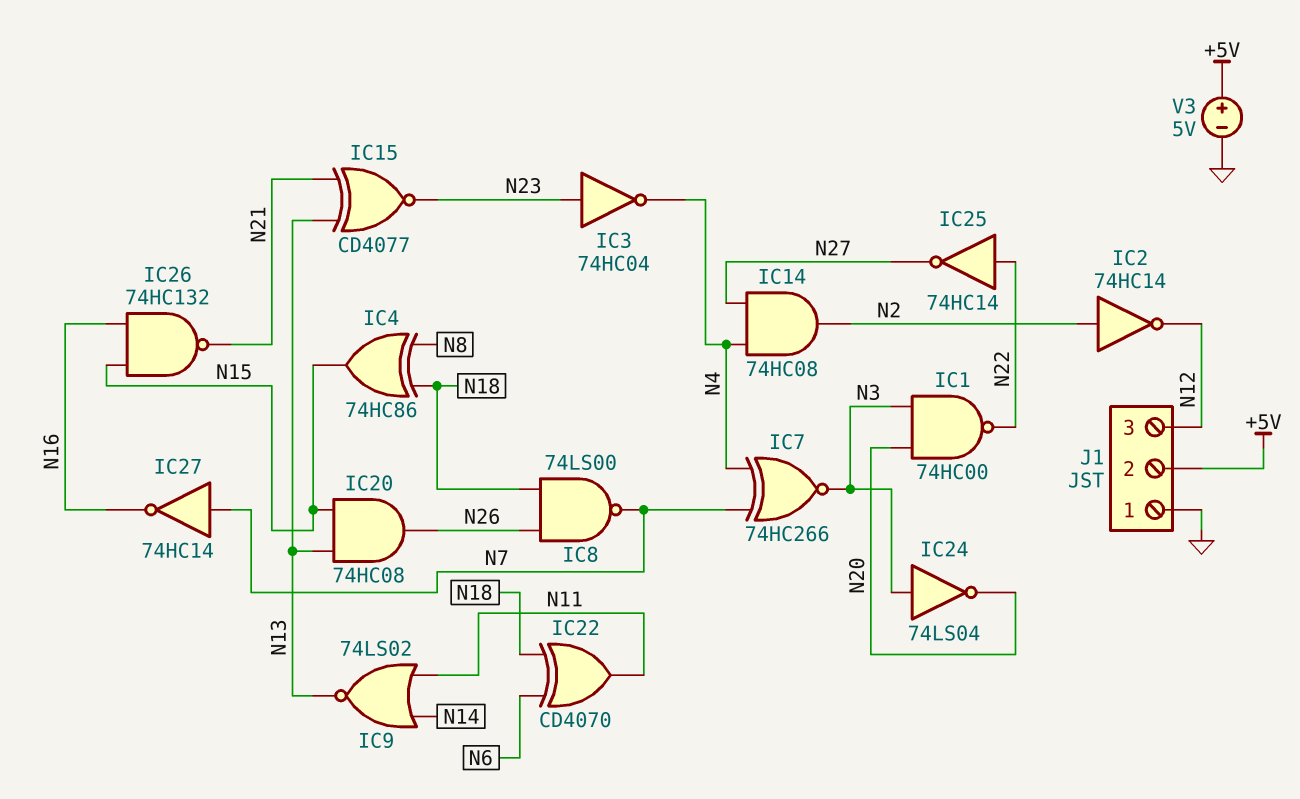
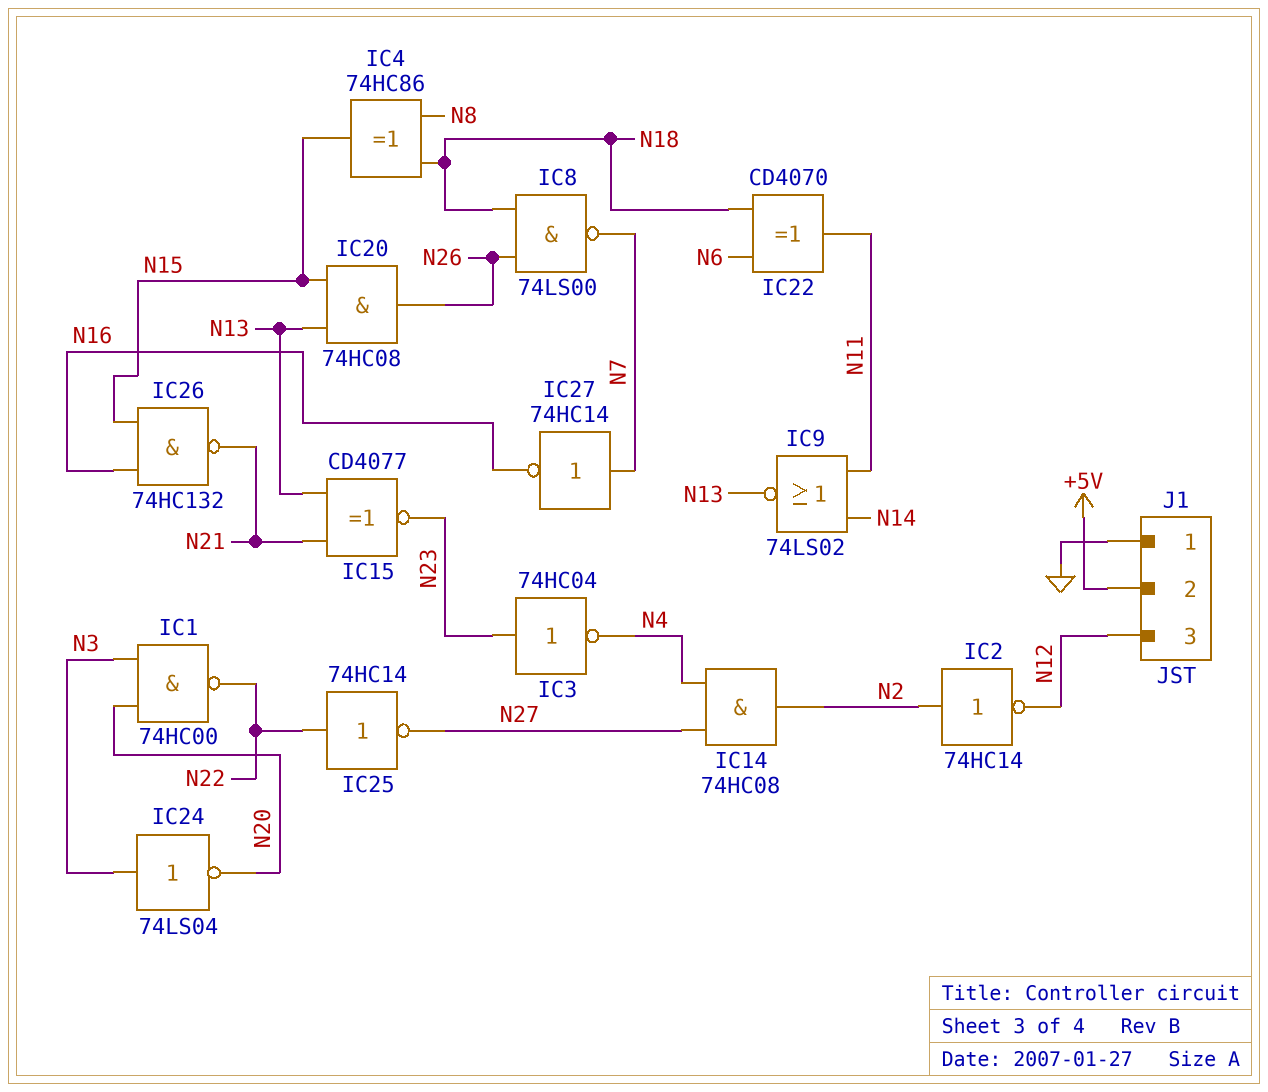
IC7: XNOR 74HC266 (in N4, in N7, out N3) -> none
V3: 5V (plus +5V, minus GND) -> none

